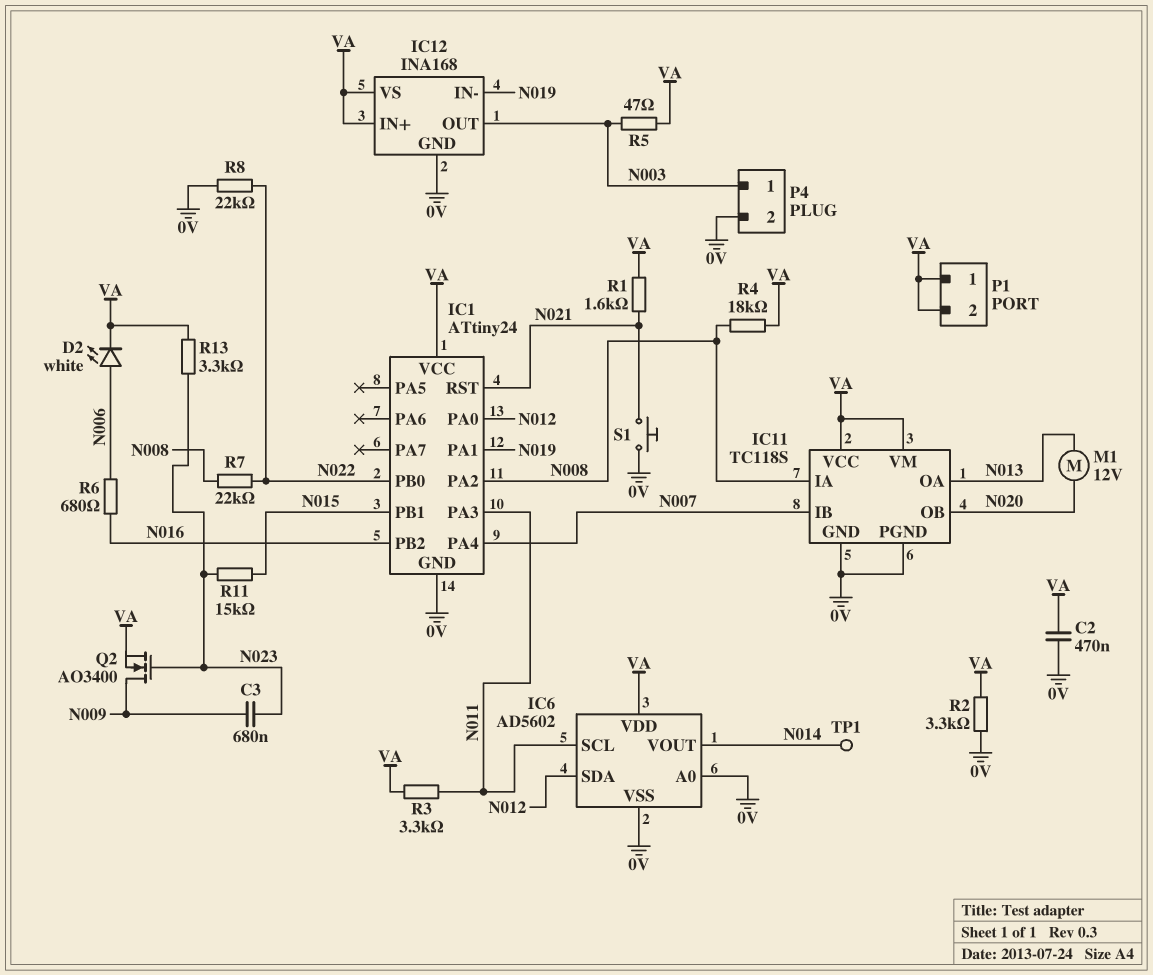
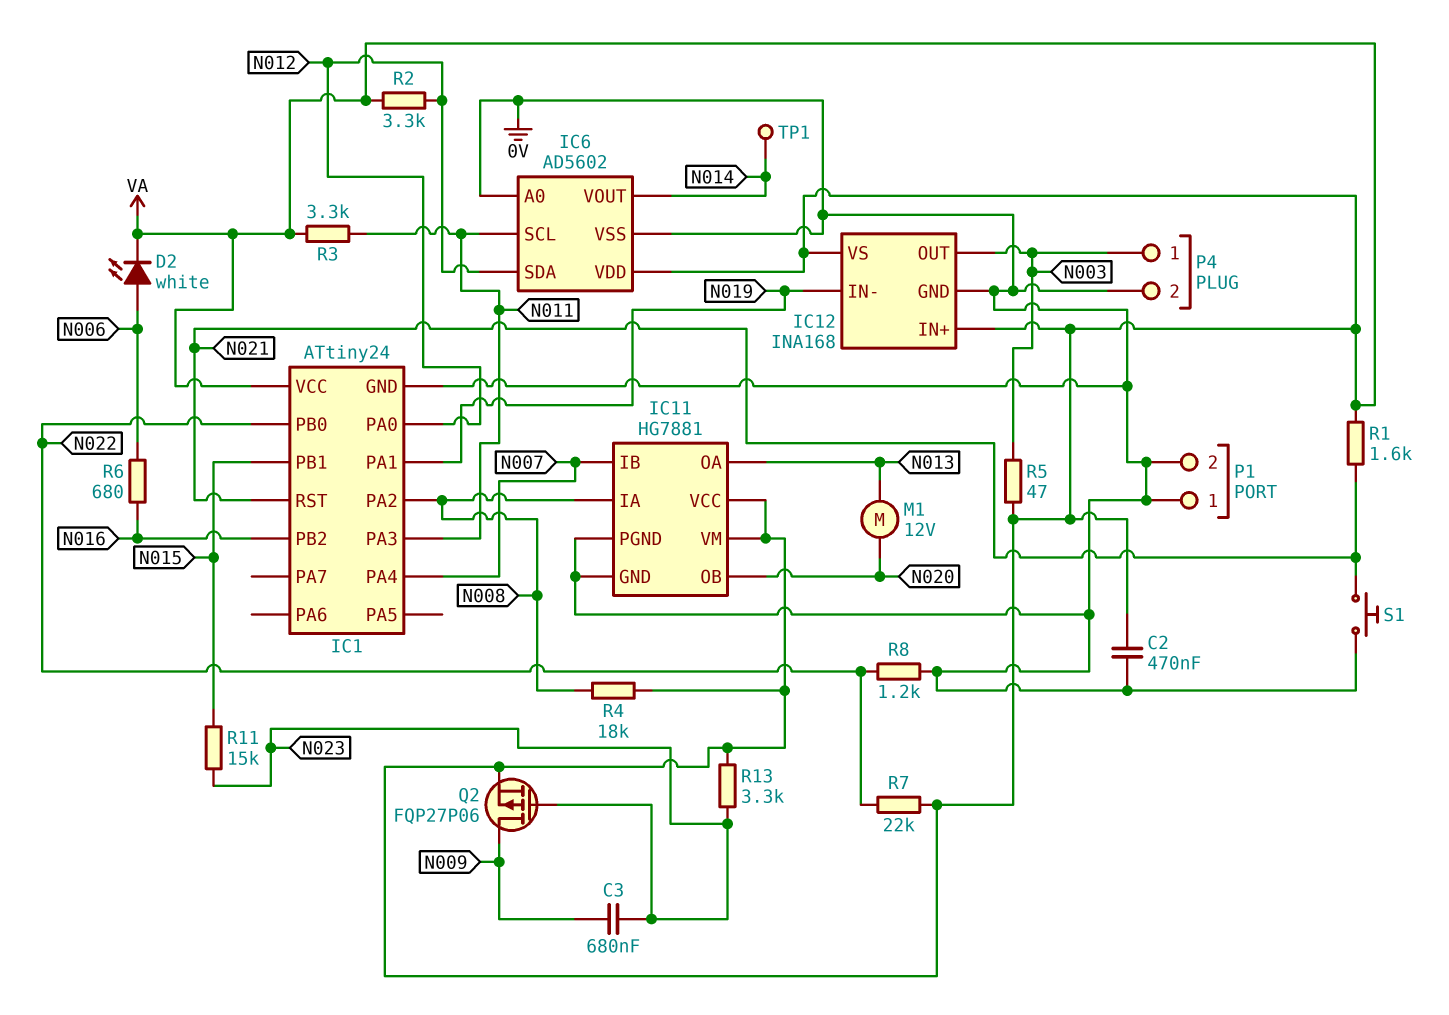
IC11: TC118S -> HG7881
P1 pin 1: VA -> 0V
P1 pin 2: VA -> 0V
Q2: NMOS AO3400 (G N023, D N009, S VA) -> PMOS FQP27P06 (G N023, D N009, S VA)
R2: 3.3k (0V, VA) -> 3.3k (N012, VA)
R7: 22k (N008, N022) -> 22k (N022, VA)
R8: 22k (0V, N022) -> 1.2k (0V, N022)

